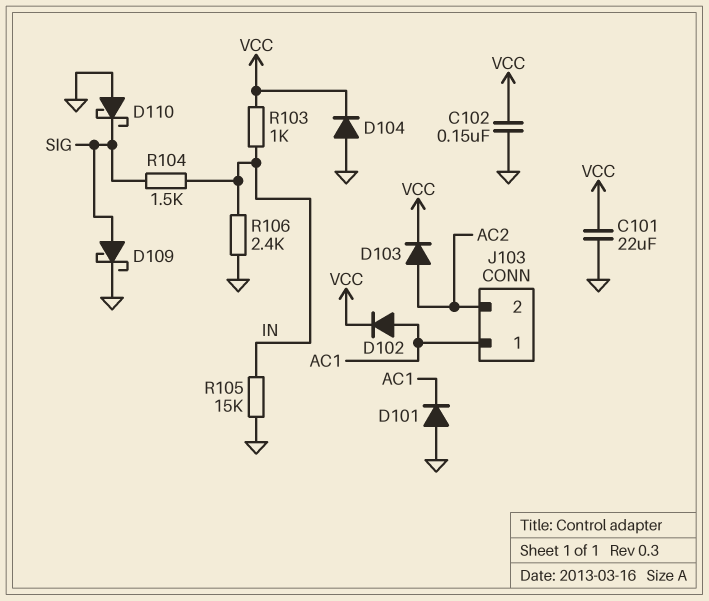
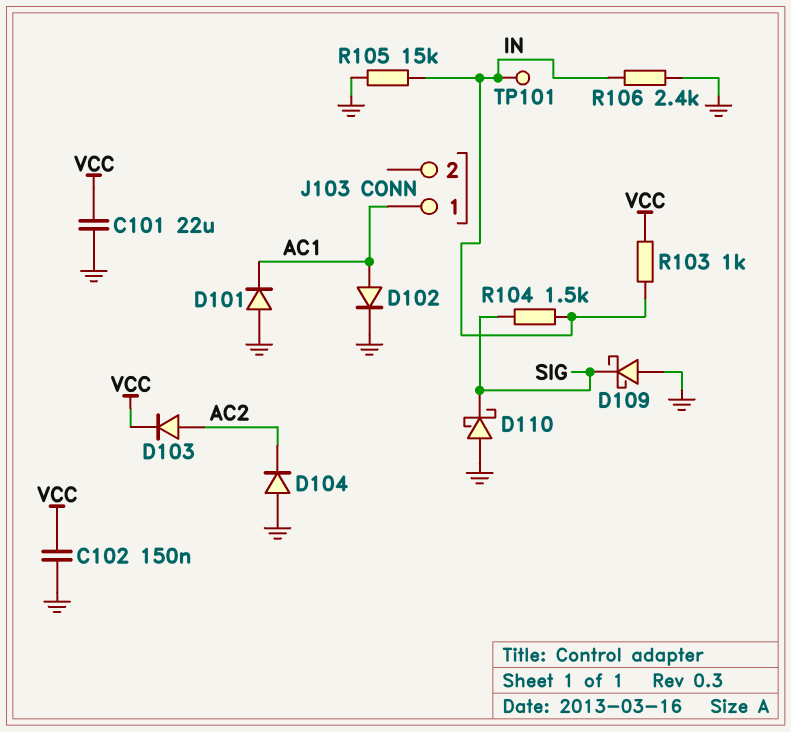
D102: diode (A AC1, K VCC) -> diode (A AC1, K GND)
D104: diode (A GND, K VCC) -> diode (A GND, K AC2)
D109: schottky (A SIG, K GND) -> schottky (A GND, K SIG)
J103 pin 2: AC2 -> none
TP101: none -> test point (IN)

